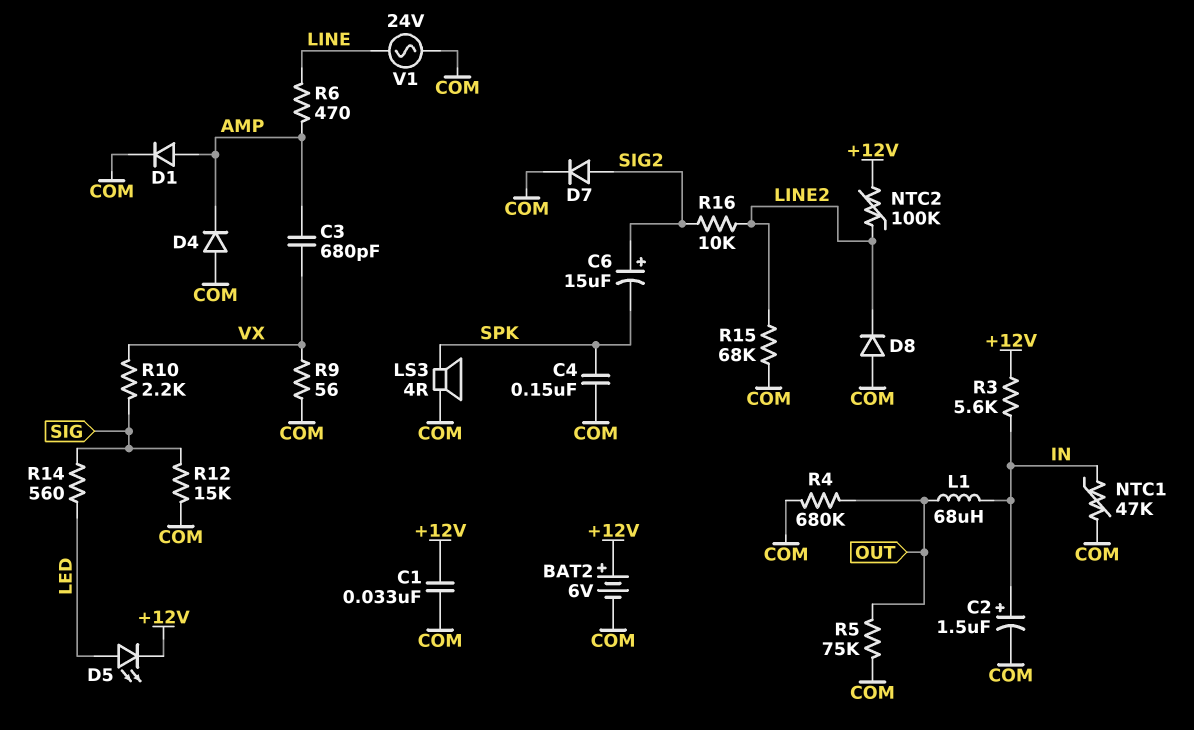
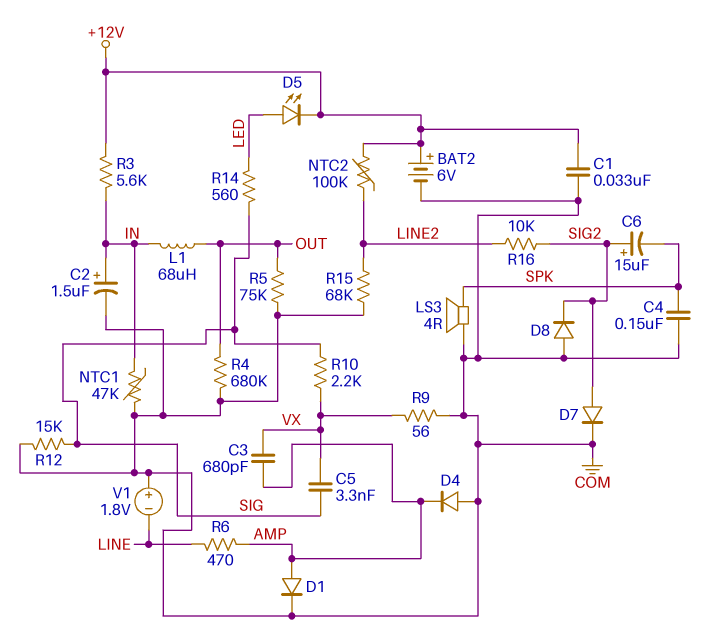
C5: none -> 3.3nF (SIG, VX)
D8: diode (A COM, K LINE2) -> diode (A COM, K SIG2)
V1: AC 24V (COM, LINE) -> 1.8V (plus COM, minus LINE)

